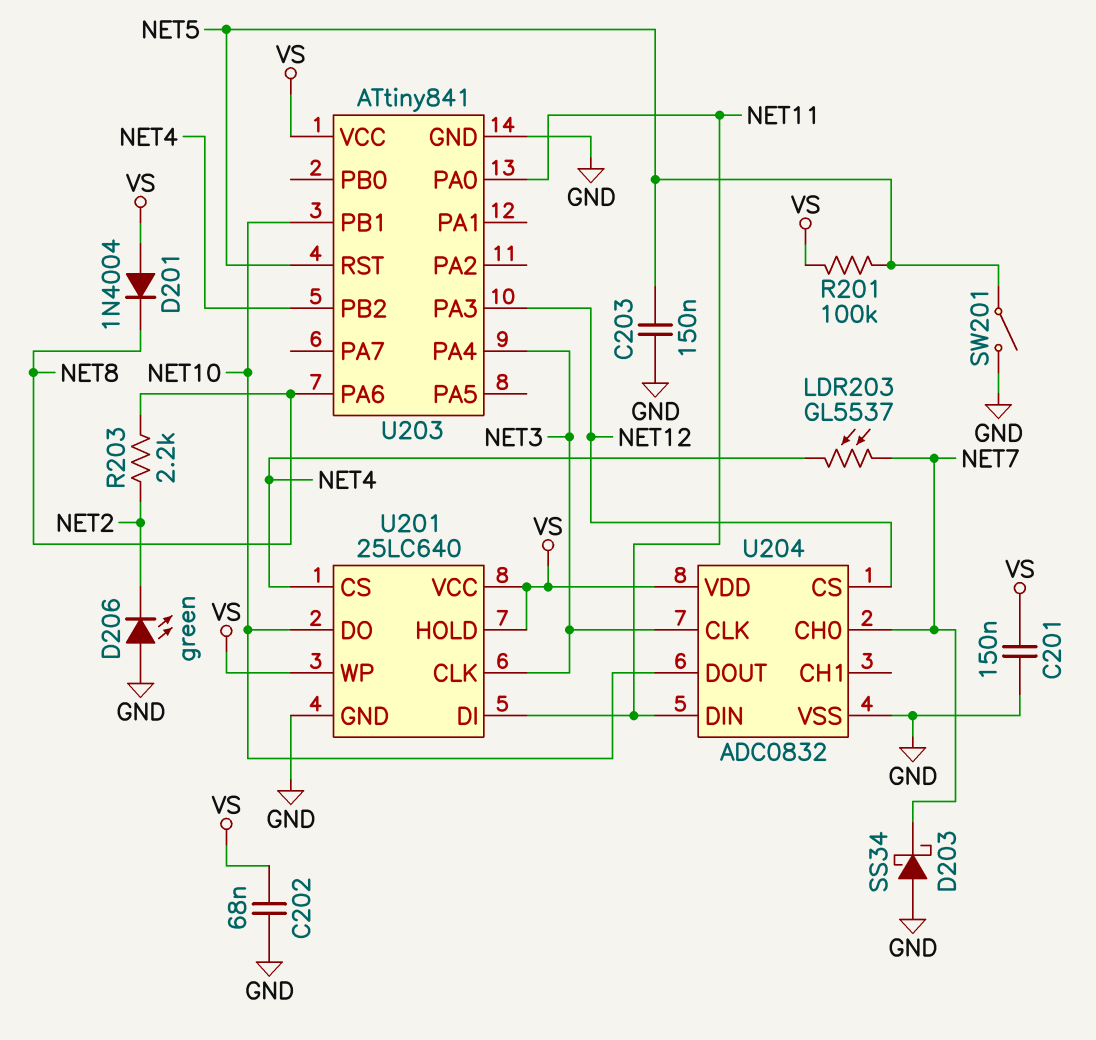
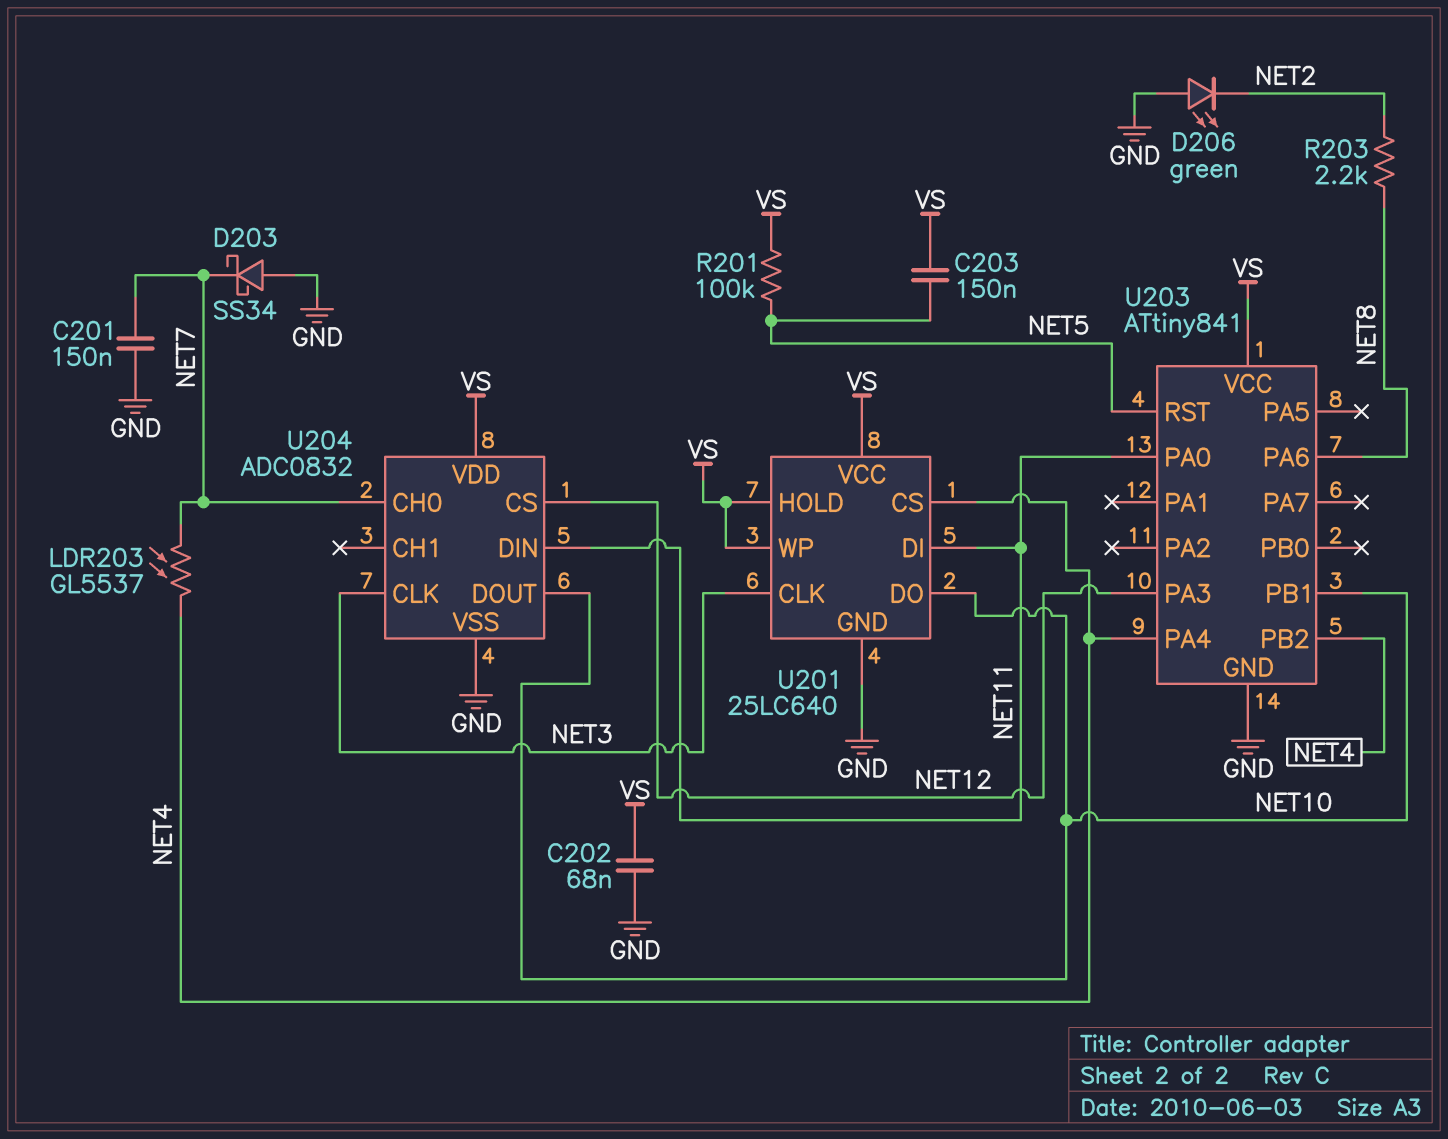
C201: 150nF (GND, VS) -> 150nF (GND, NET7)
C203: 150nF (GND, NET5) -> 150nF (NET5, VS)
D201: diode 1N4004 (A VS, K NET8) -> none
SW201: switch (GND, NET5) -> none
U203 pin PA4: NET3 -> NET4

